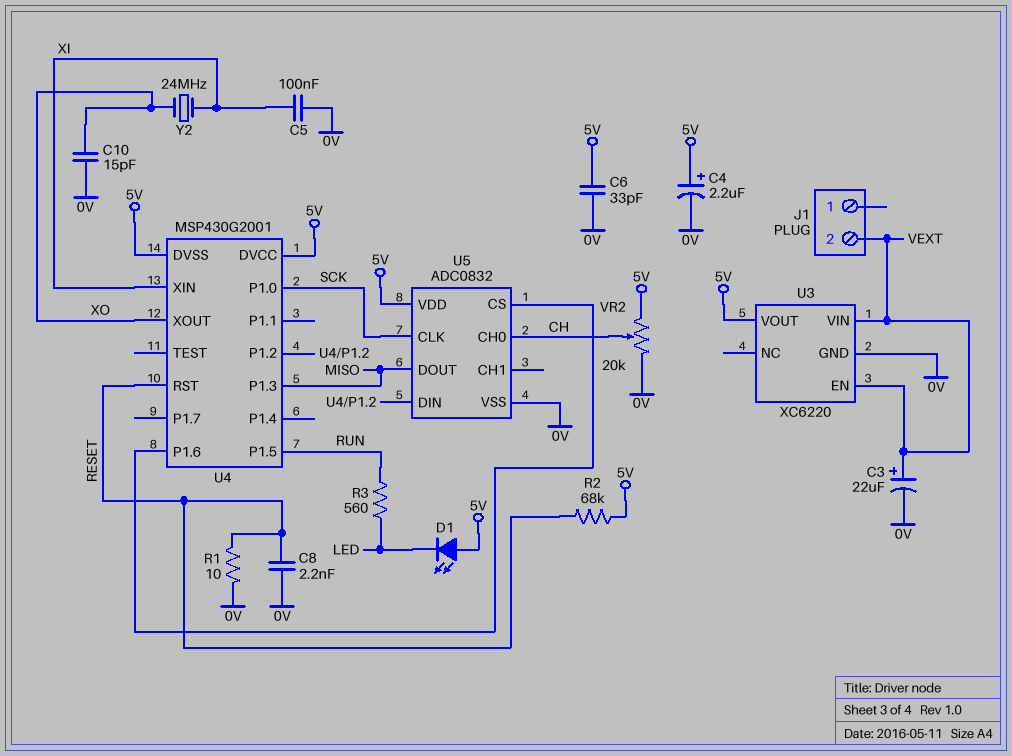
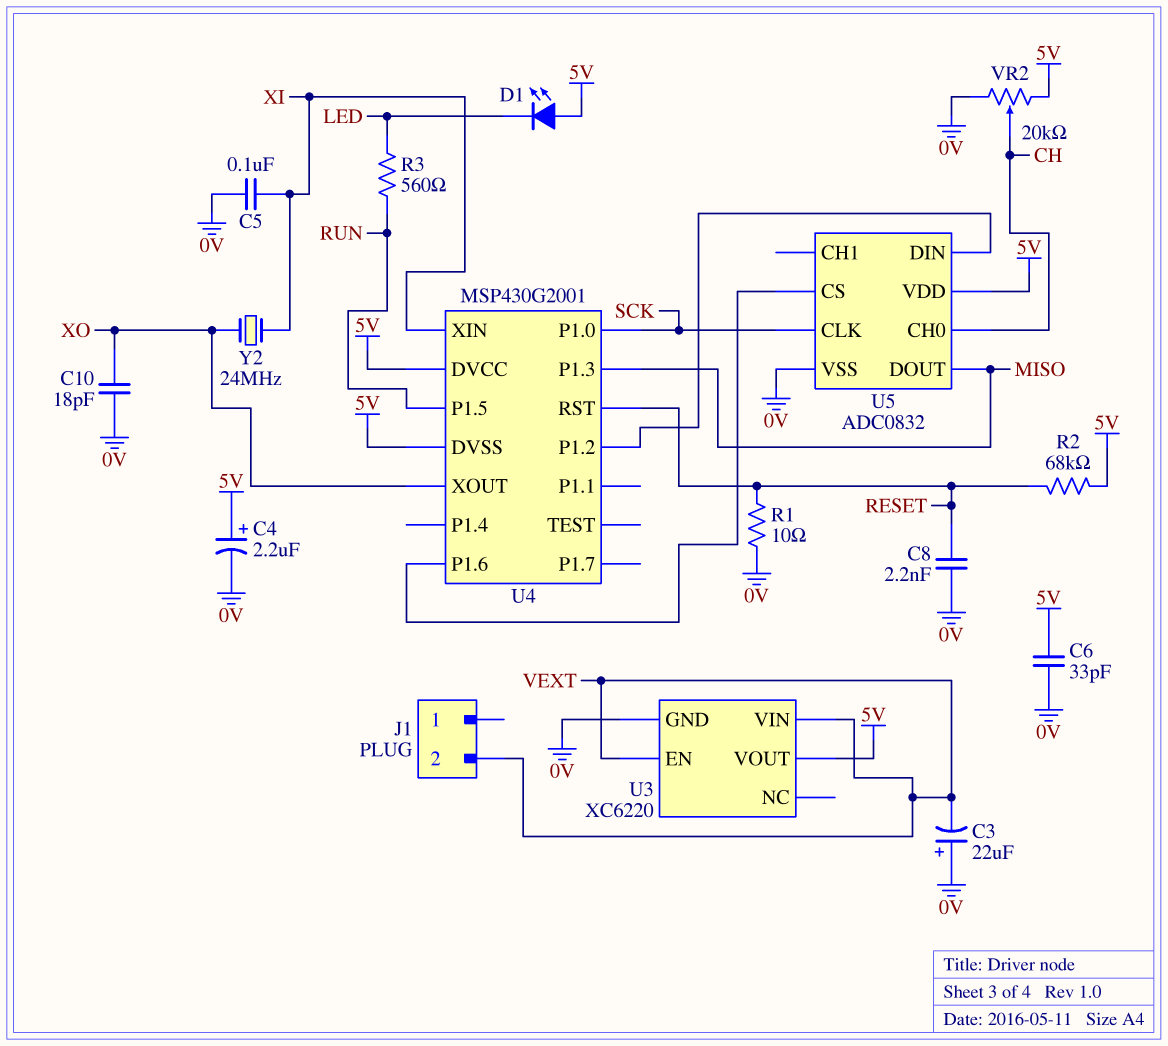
C3: 22uF (plus VEXT, minus 0V) -> 22uF (plus 0V, minus VEXT)
C10: 15pF (0V, XO) -> 18pF (0V, XO)

